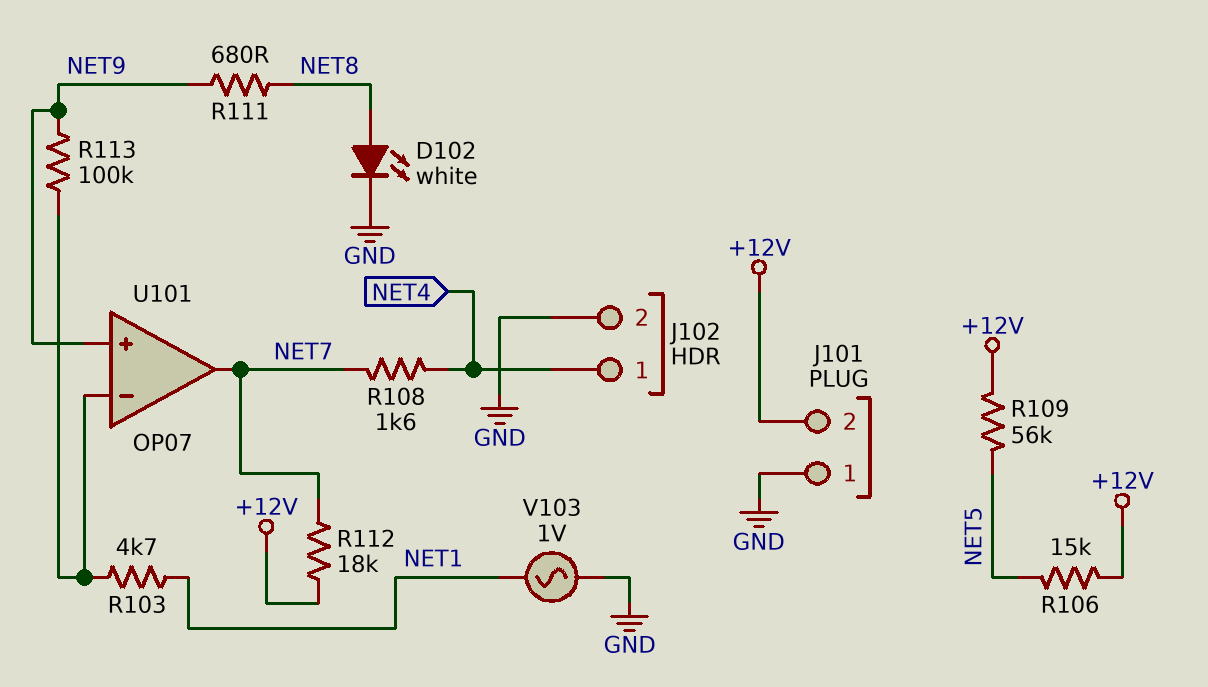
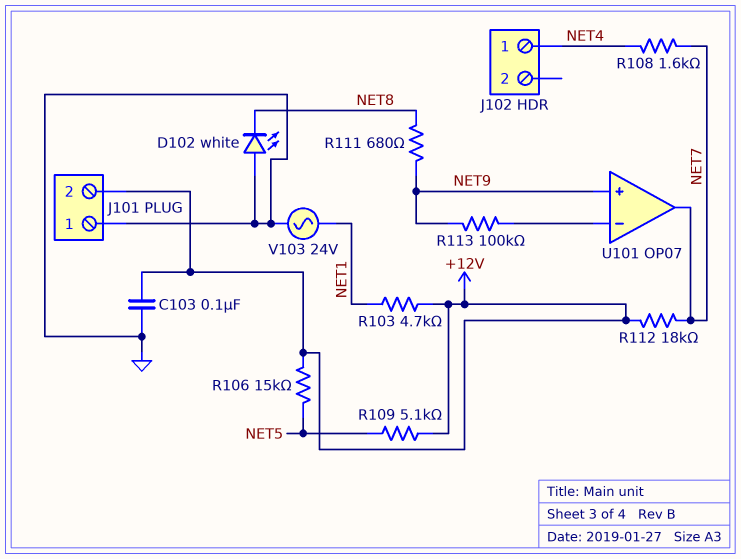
C103: none -> 100nF (+12V, GND)
D102: LED white (A NET8, K GND) -> LED white (A GND, K NET8)
J102 pin 2: GND -> none
R103: 4.7k (NET1, U101/in-) -> 4.7k (+12V, NET1)
R109: 56k (+12V, NET5) -> 5.1k (+12V, NET5)
V103: AC 1V (GND, NET1) -> AC 24V (GND, NET1)

